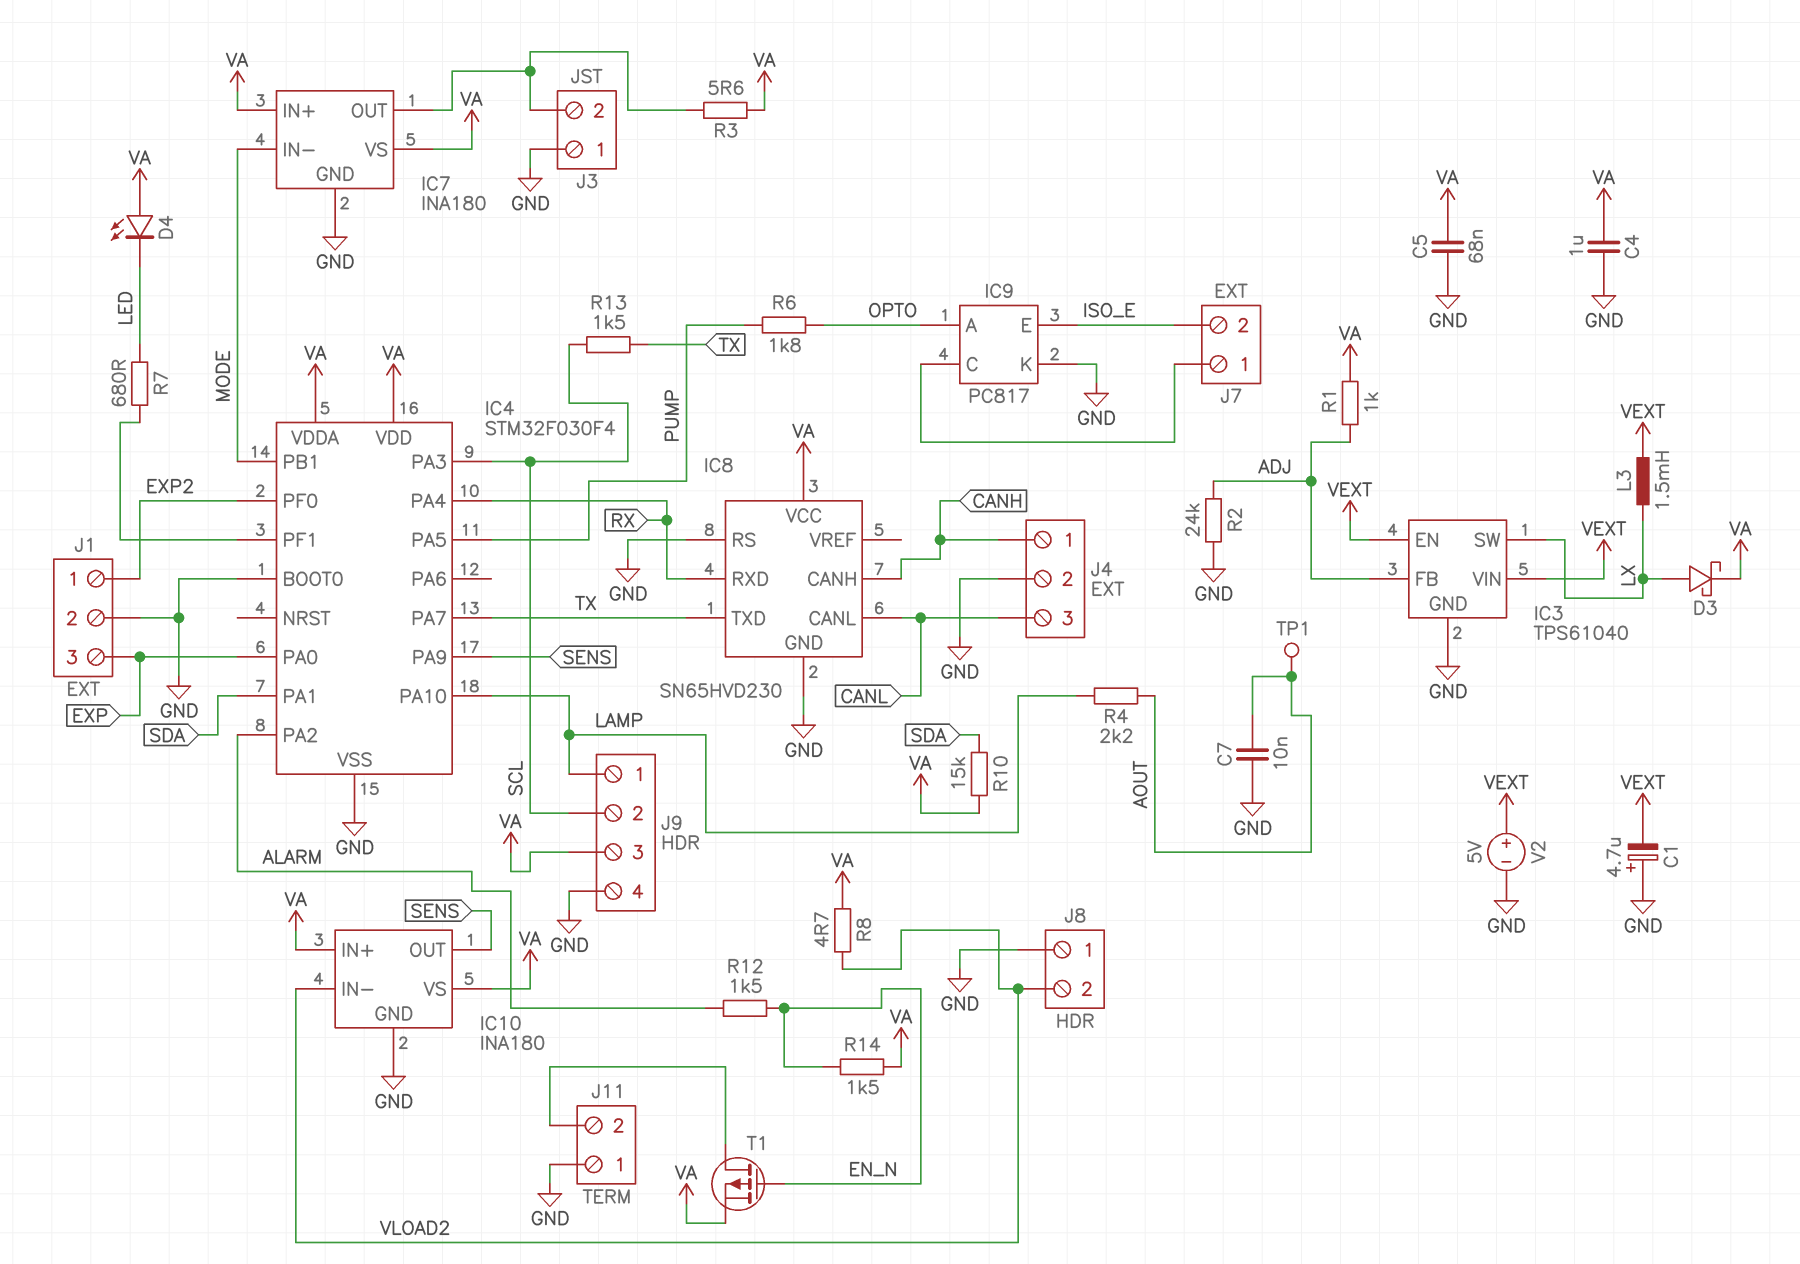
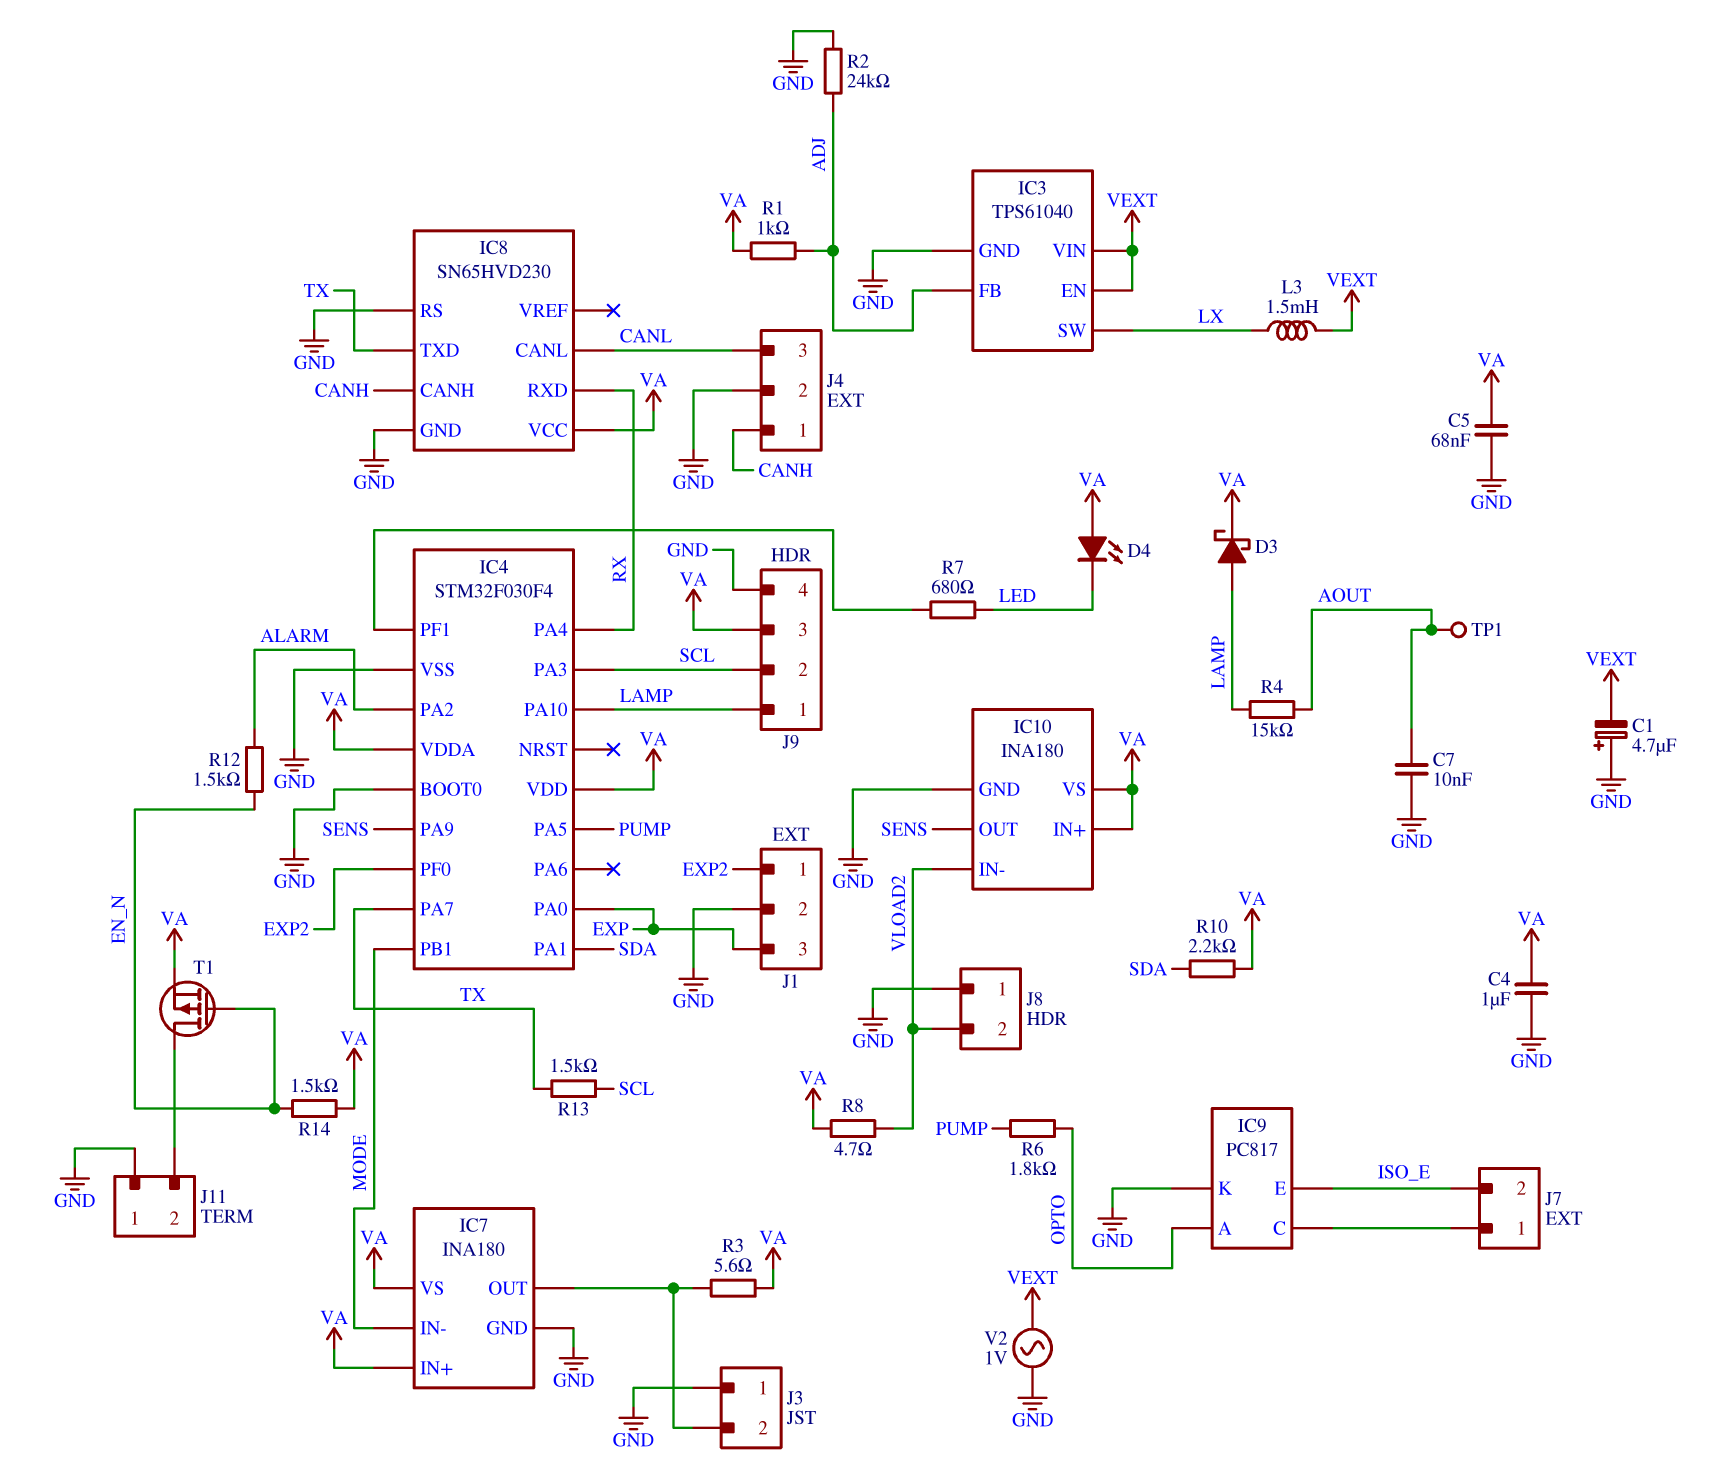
D3: schottky (A LX, K VA) -> schottky (A LAMP, K VA)
R4: 2.2k (AOUT, LAMP) -> 15k (AOUT, LAMP)
R10: 15k (SDA, VA) -> 2.2k (SDA, VA)
V2: 5V (plus VEXT, minus GND) -> AC 1V (GND, VEXT)

